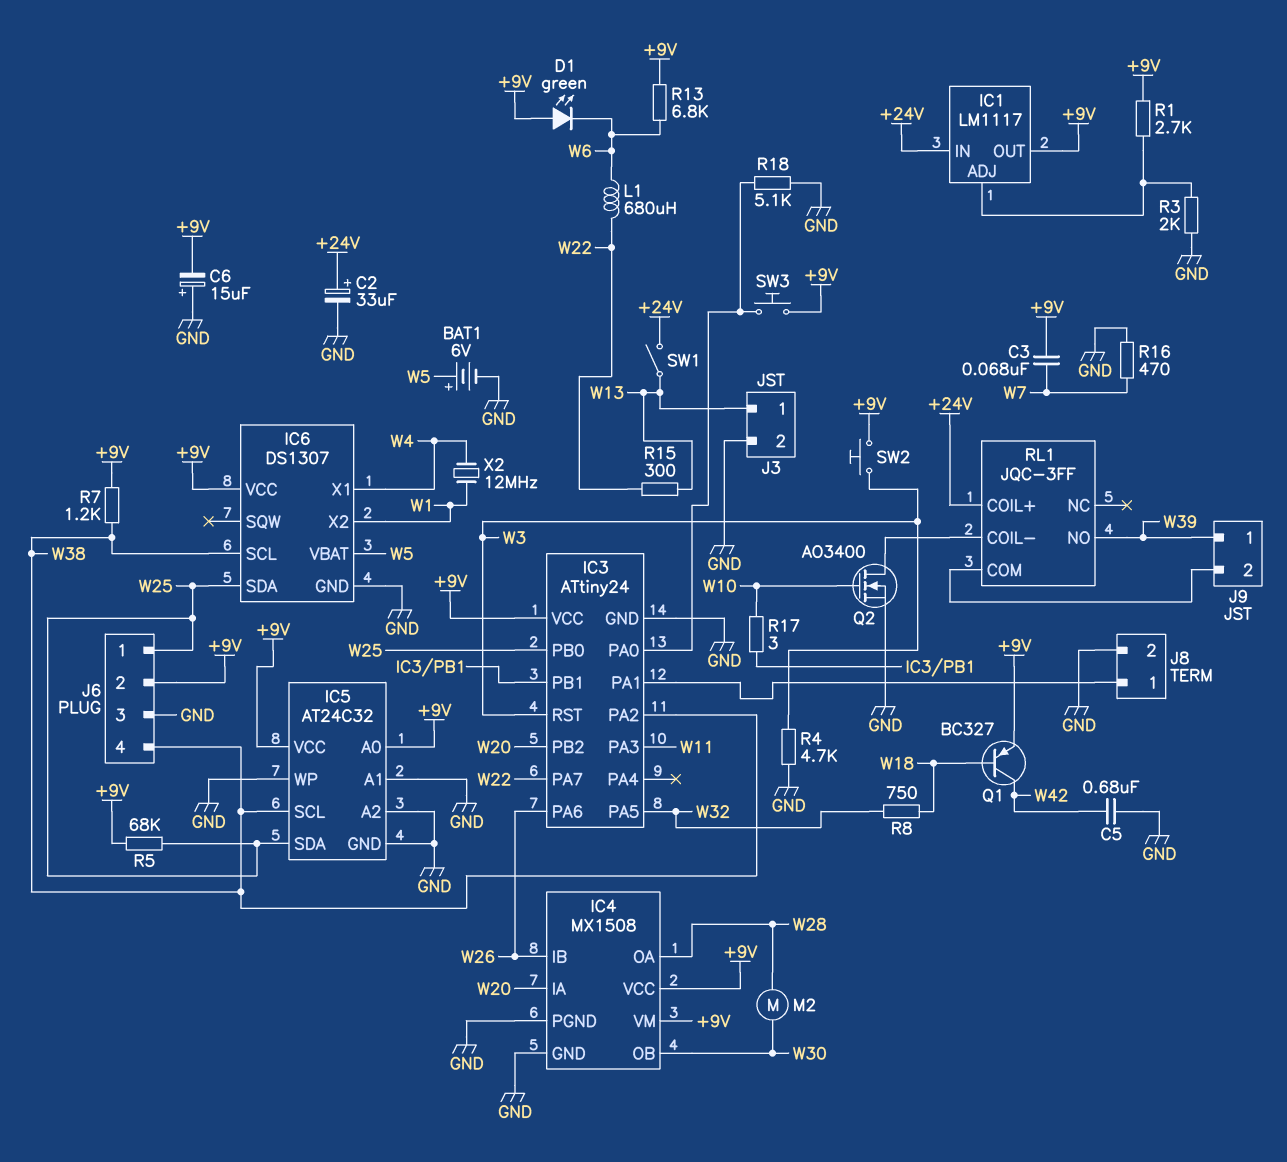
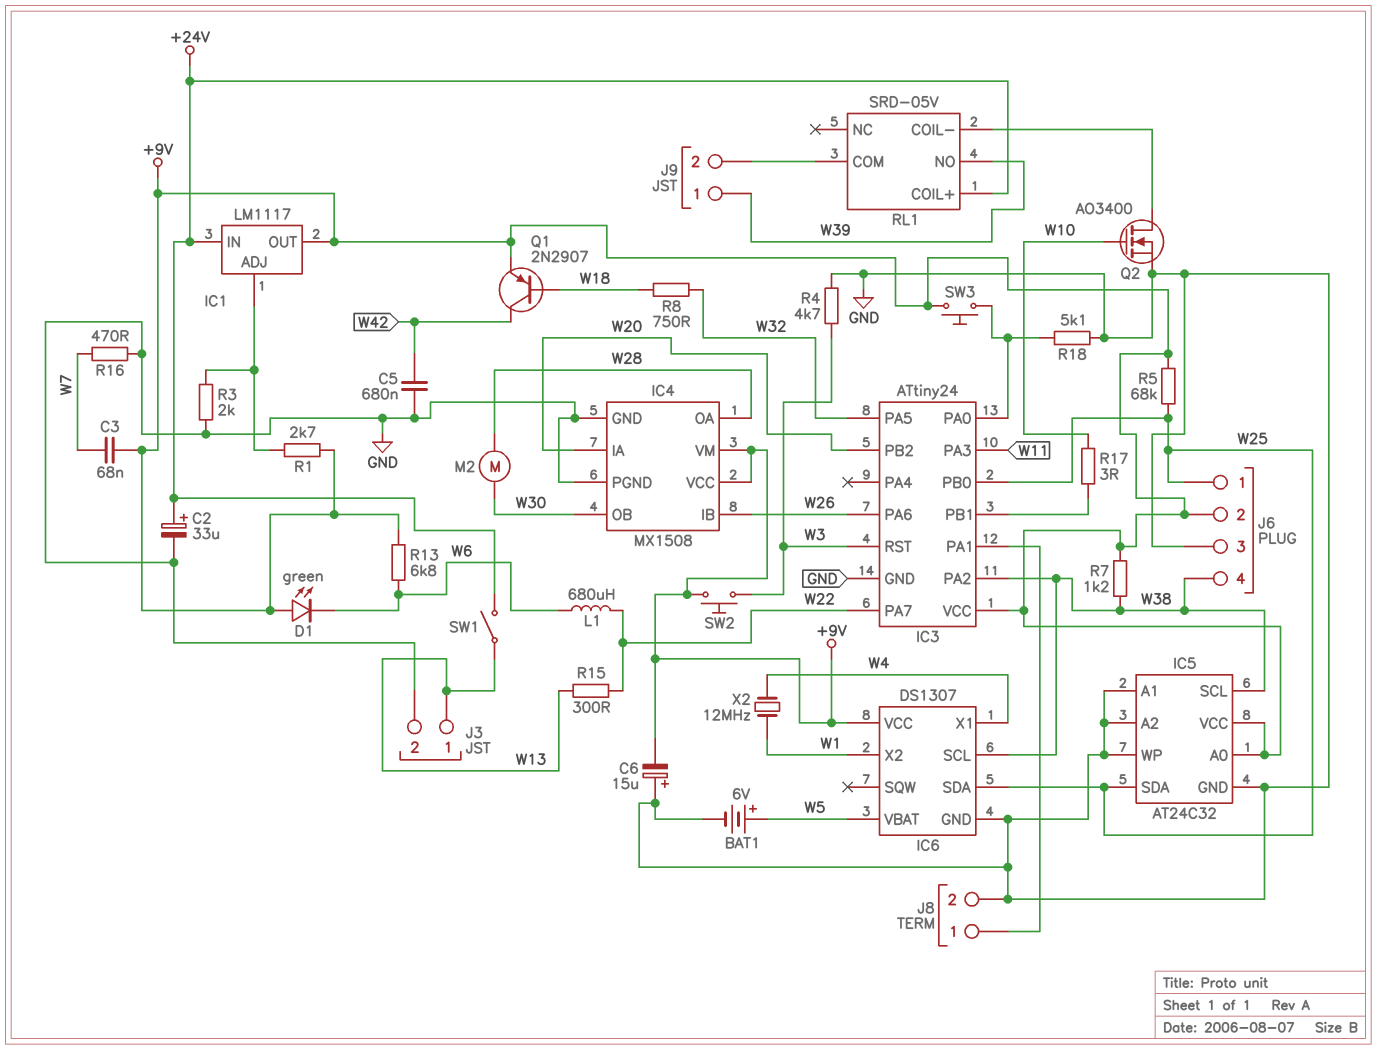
Q1: PNP BC327 (B W18, C W42, E +9V) -> PNP 2N2907 (B W18, C W42, E +9V)
RL1: JQC-3FF -> SRD-05V

